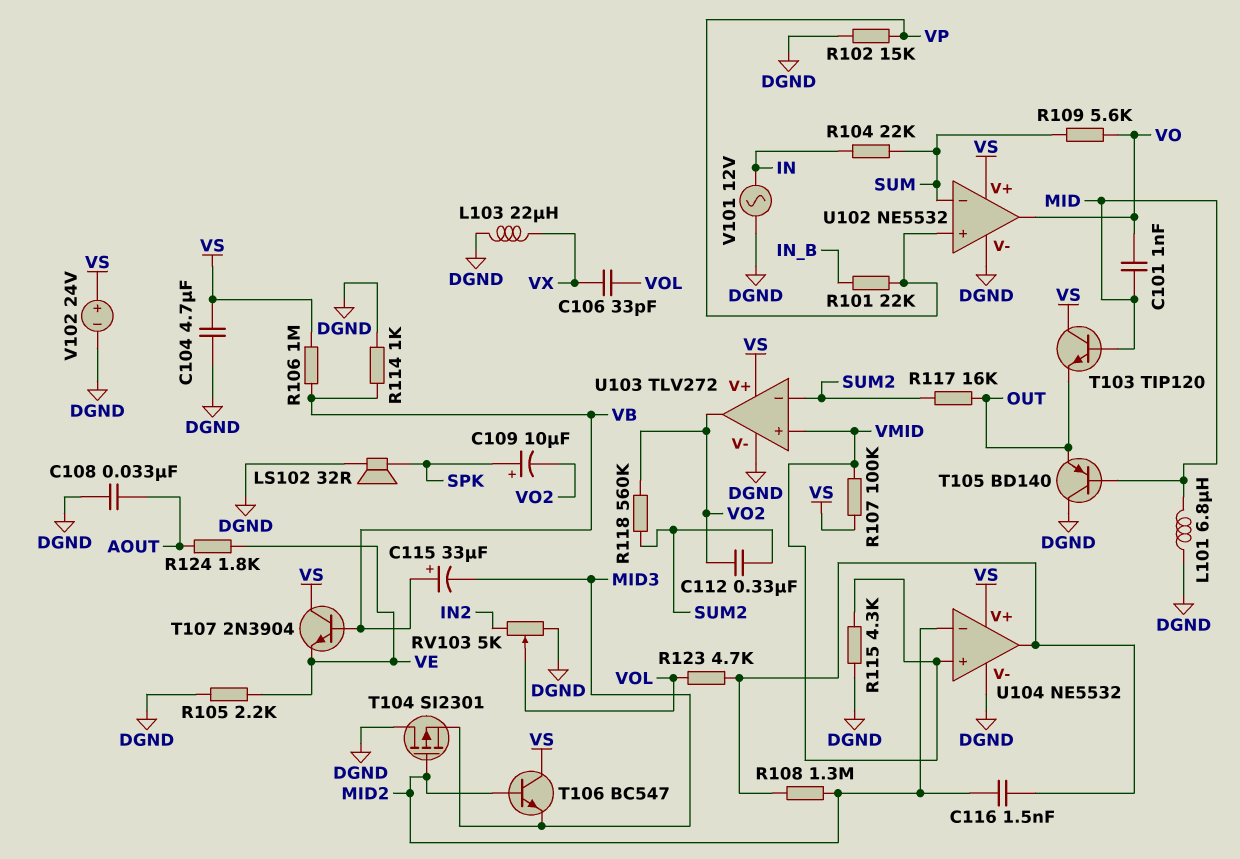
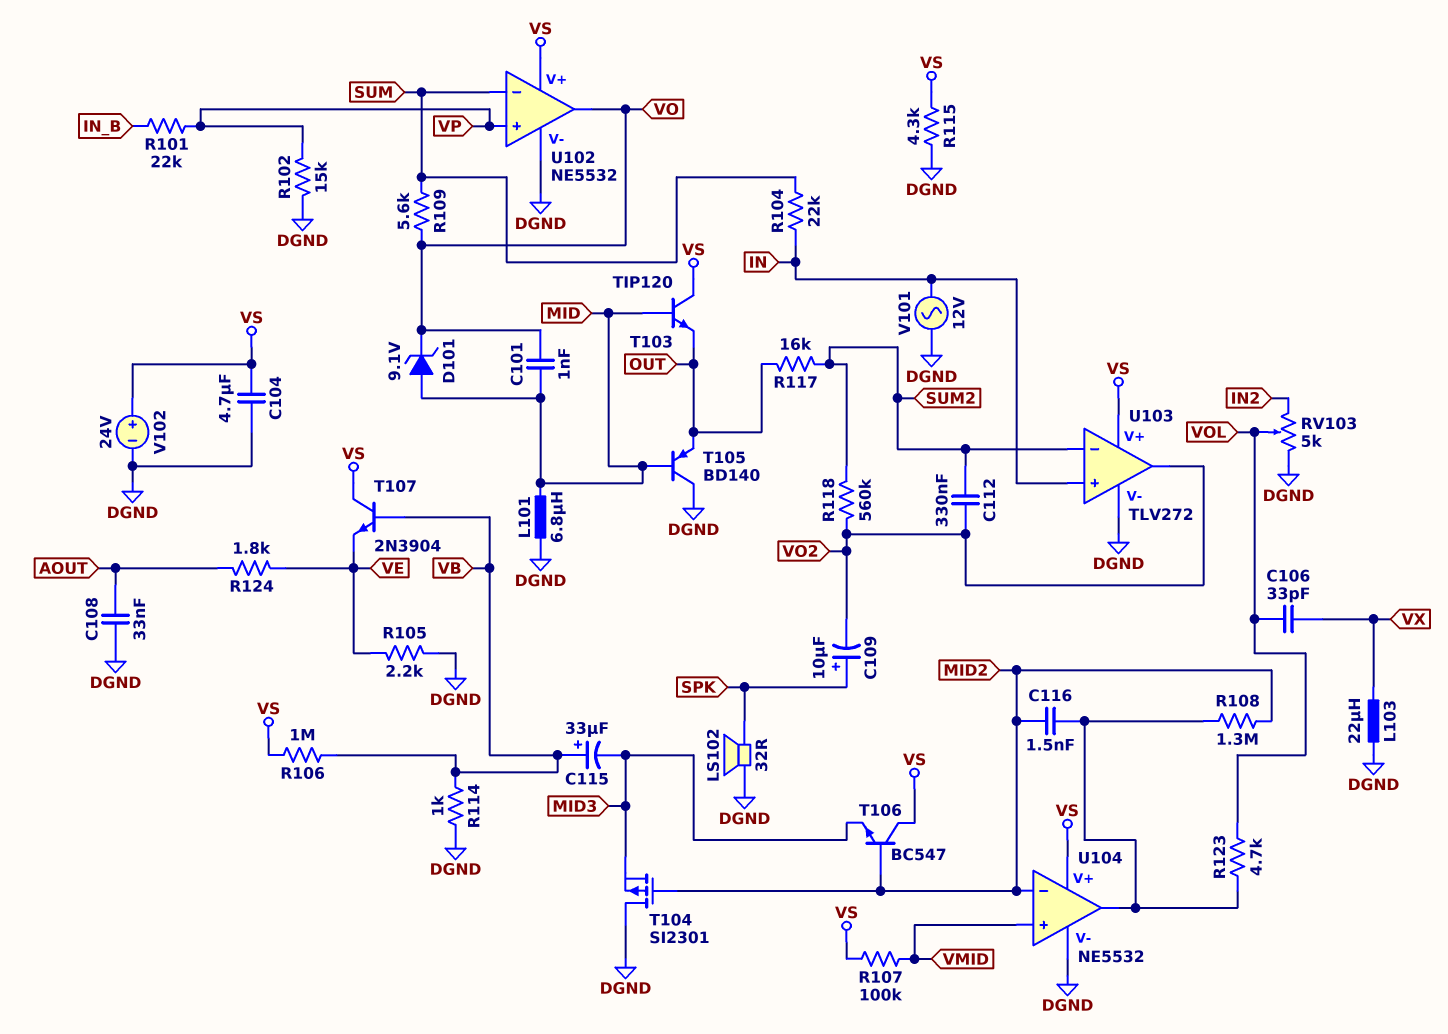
D101: none -> zener 9.1V (A MID, K VO)
R115: 4.3k (DGND, VMID) -> 4.3k (DGND, VS)
U103 pin in+: VMID -> IN

